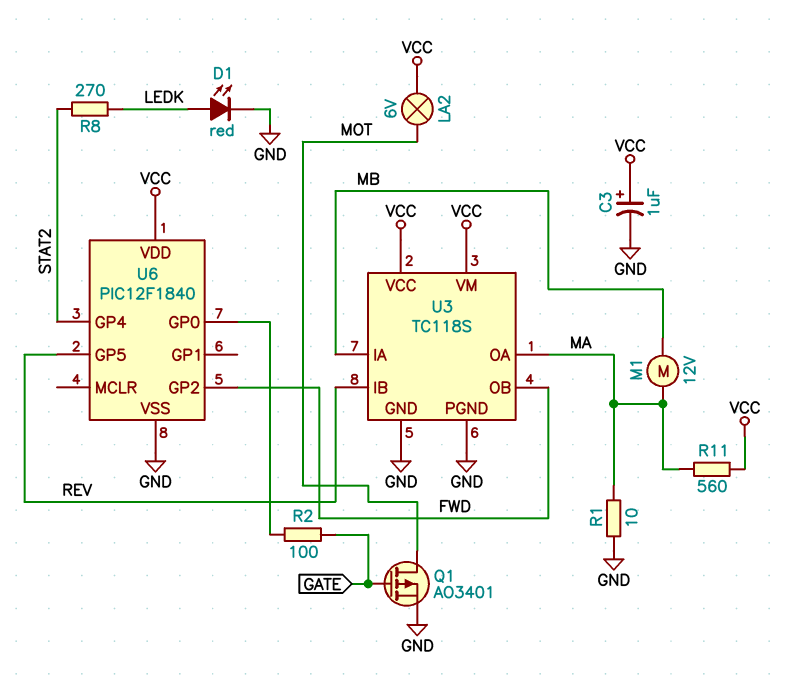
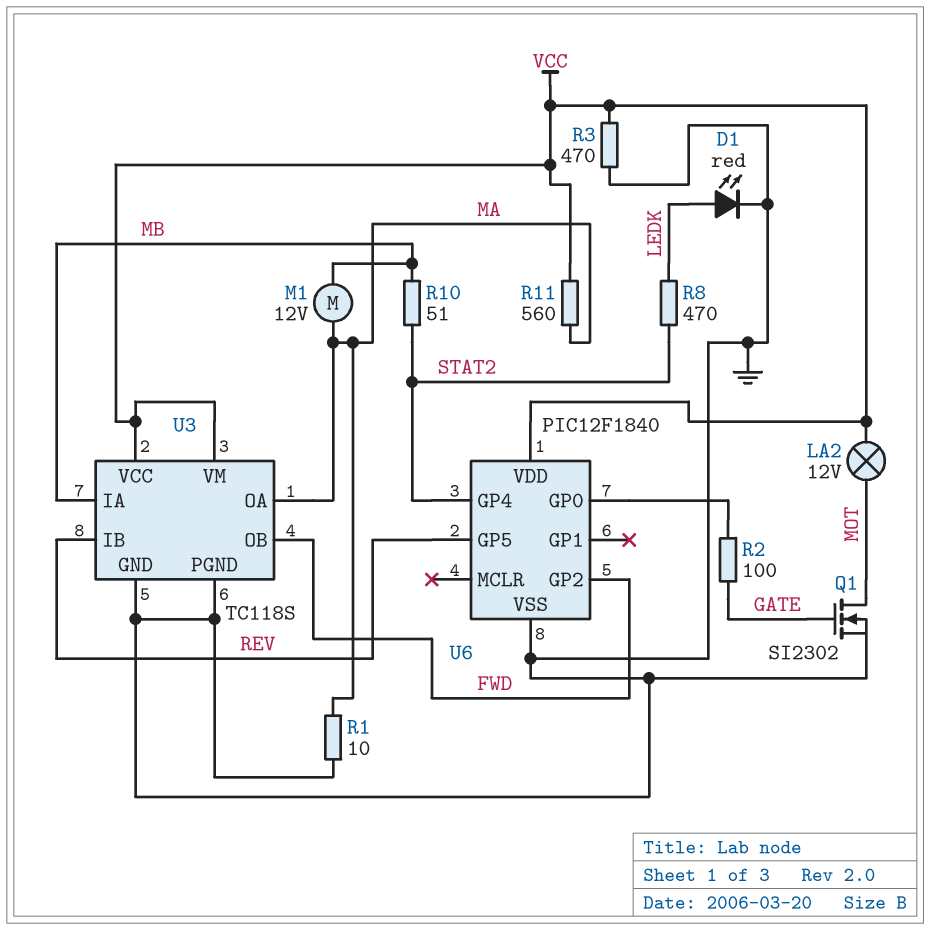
C3: 1uF (plus VCC, minus GND) -> none
LA2: lamp 6V (MOT, VCC) -> lamp 12V (MOT, VCC)
Q1: PMOS AO3401 (G GATE, D MOT, S GND) -> NMOS SI2302 (G GATE, D MOT, S GND)
R3: none -> 470 (GND, VCC)
R8: 270 (LEDK, STAT2) -> 470 (LEDK, STAT2)
R10: none -> 51 (MB, STAT2)

